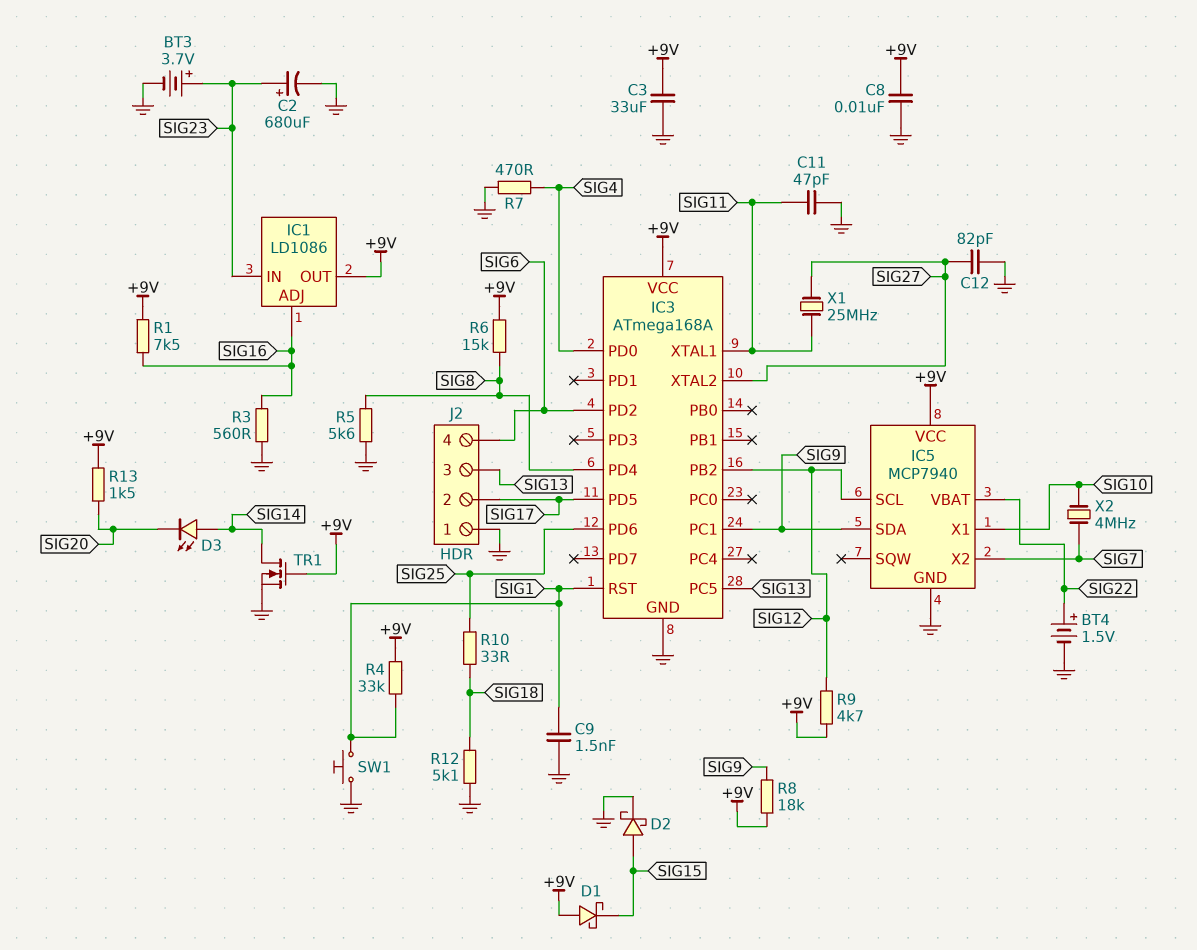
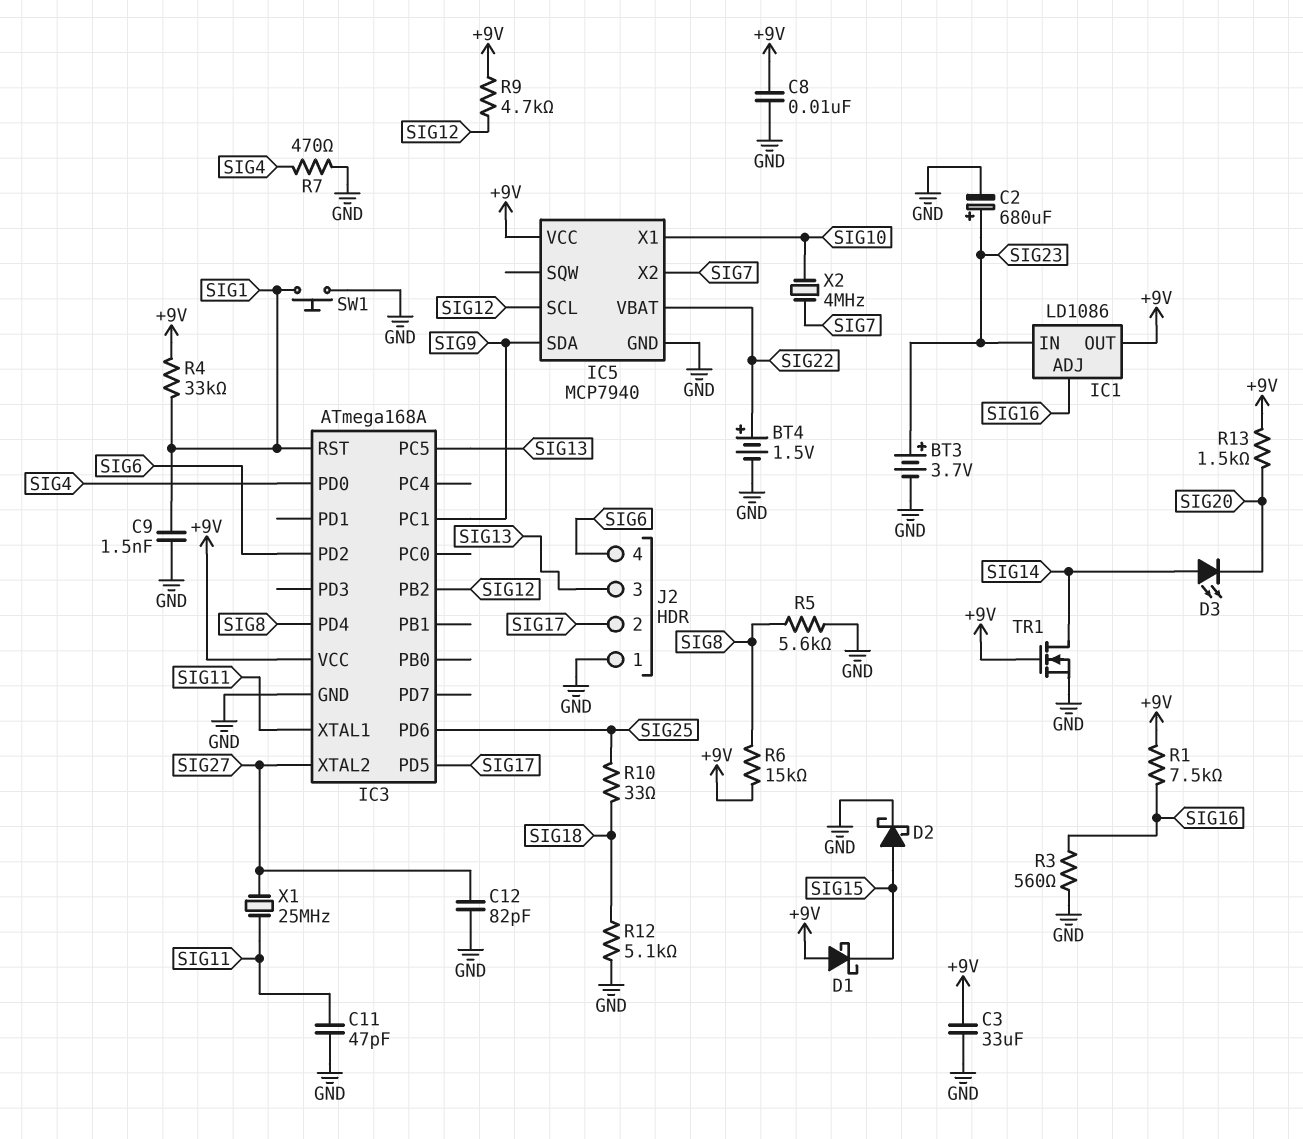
R8: 18k (+9V, SIG9) -> none

